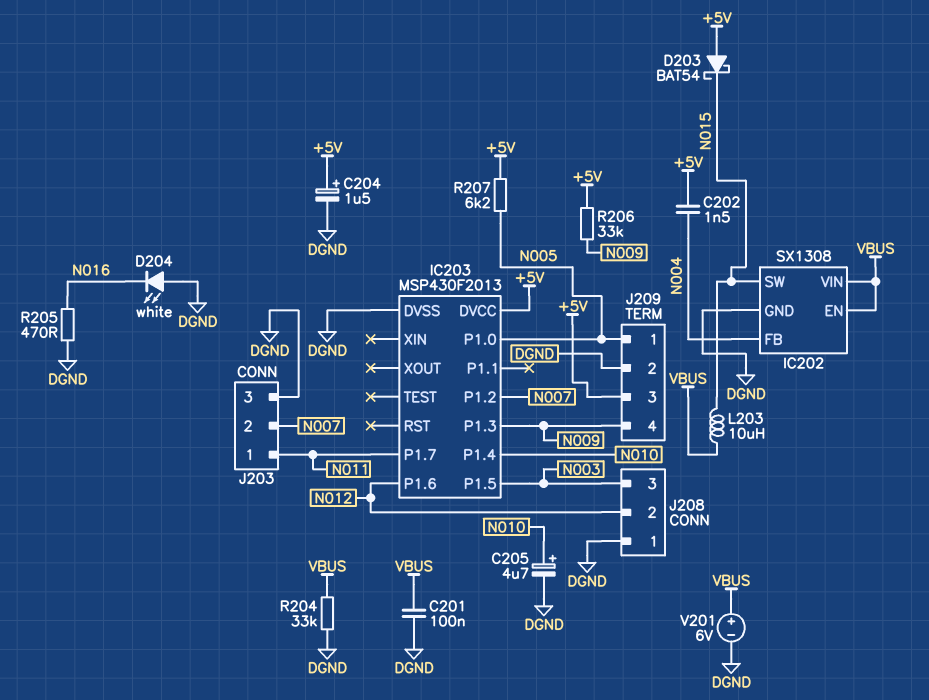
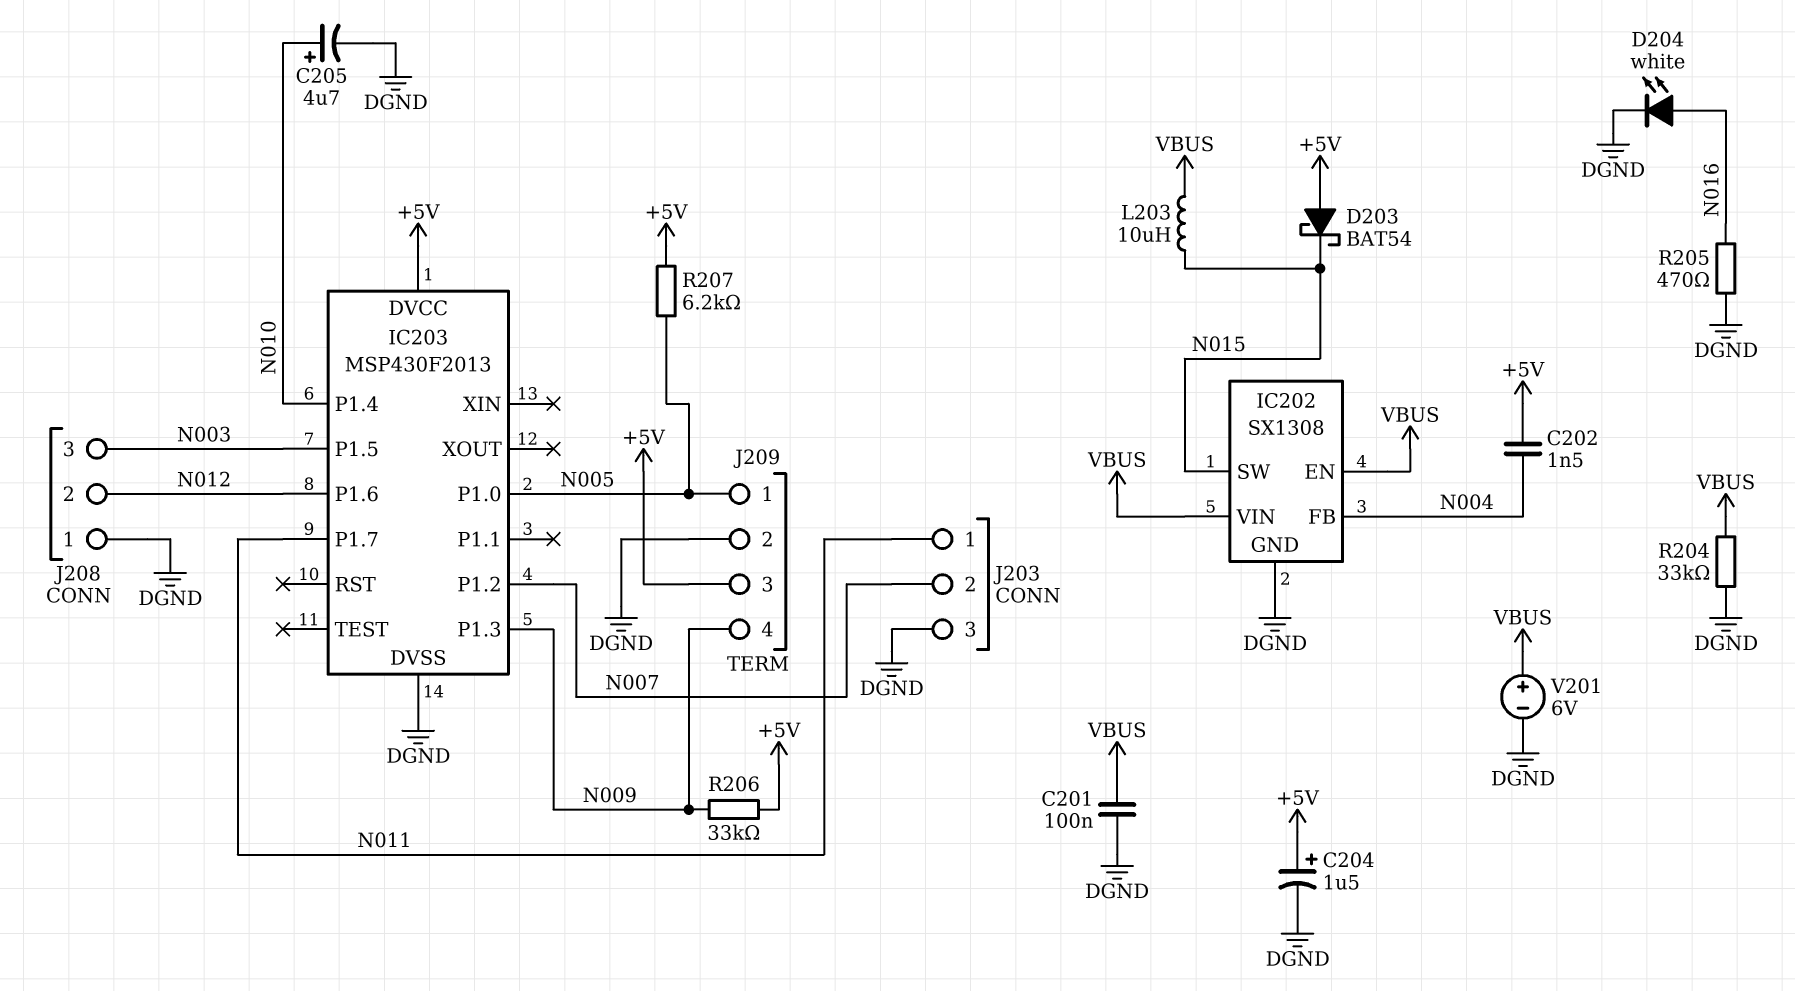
D204: LED white (A DGND, K N016) -> LED white (A N016, K DGND)

